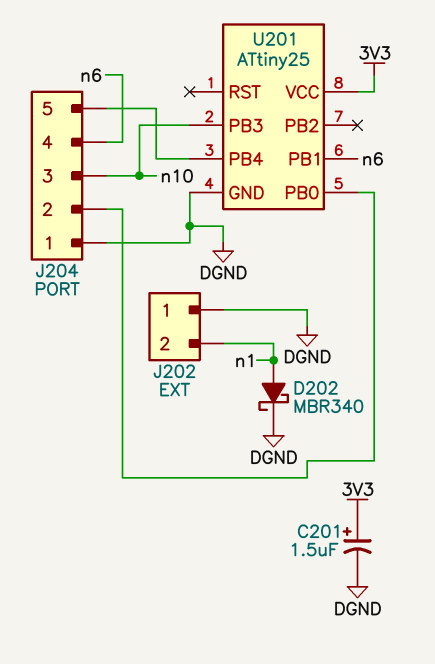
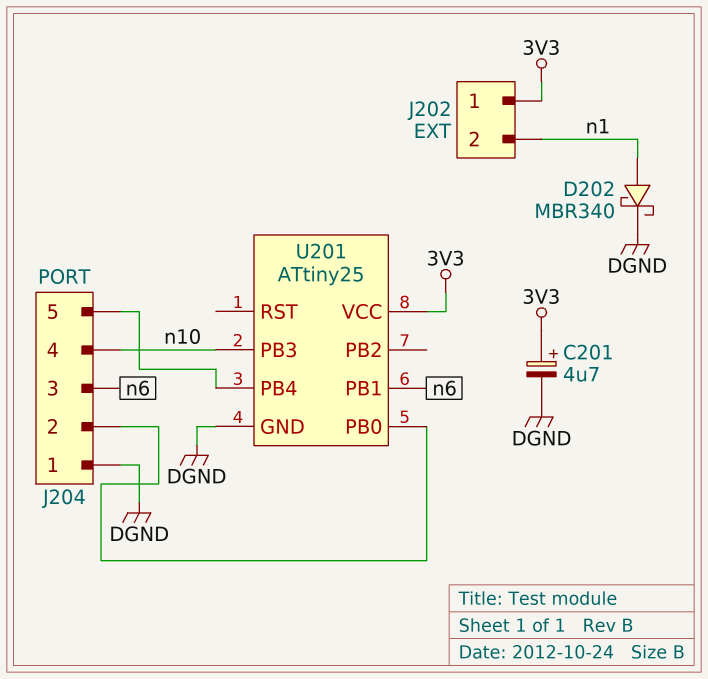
C201: 1.5uF (plus 3V3, minus DGND) -> 4.7uF (plus 3V3, minus DGND)
J202 pin 1: DGND -> 3V3
J204 pin 3: n10 -> n6
J204 pin 4: n6 -> n10

